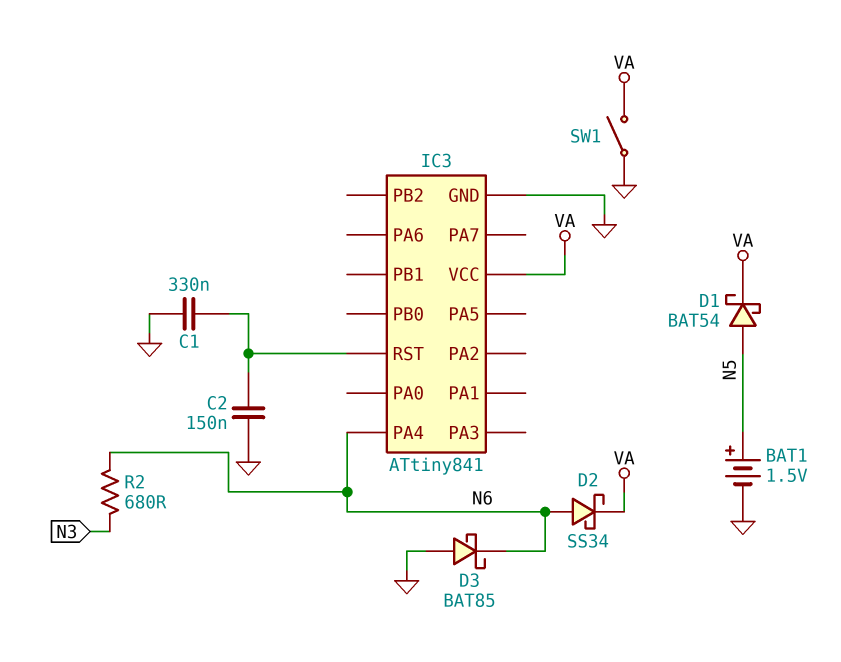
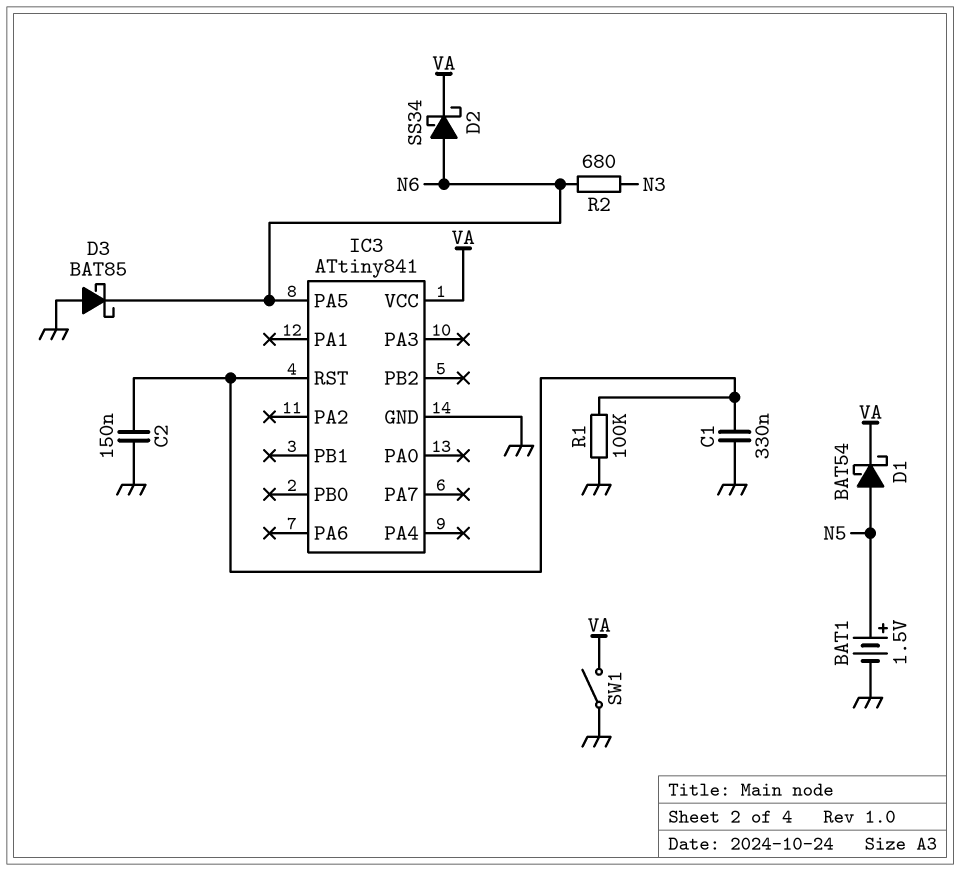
IC3 pin PA4: N6 -> none
IC3 pin PA5: none -> N6
R1: none -> 100k (GND, IC3/RST)

